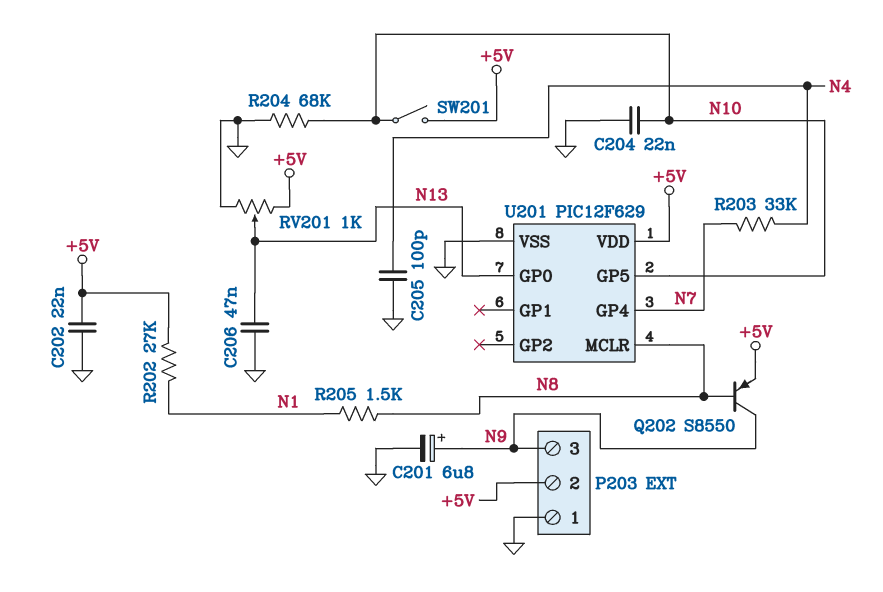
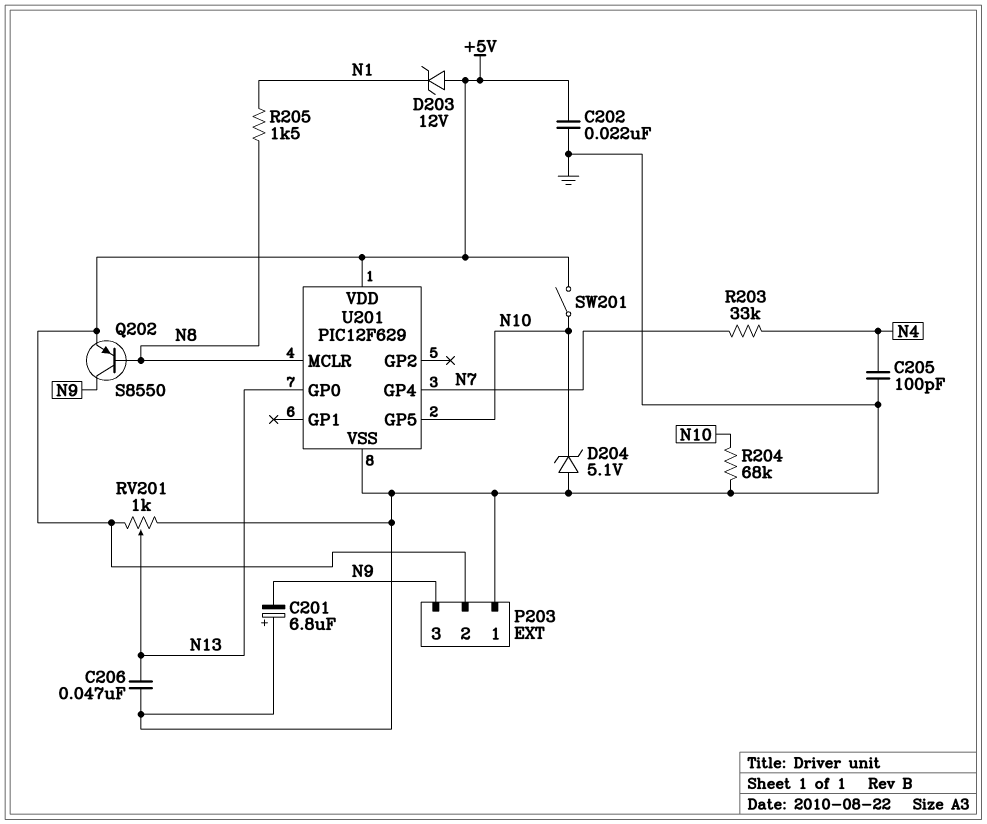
C201: 6.8uF (plus N9, minus GND) -> 6.8uF (plus GND, minus N9)
C204: 22nF (GND, N10) -> none
D203: none -> zener 12V (A +5V, K N1)
D204: none -> zener 5.1V (A GND, K N10)
R202: 27k (+5V, N1) -> none

